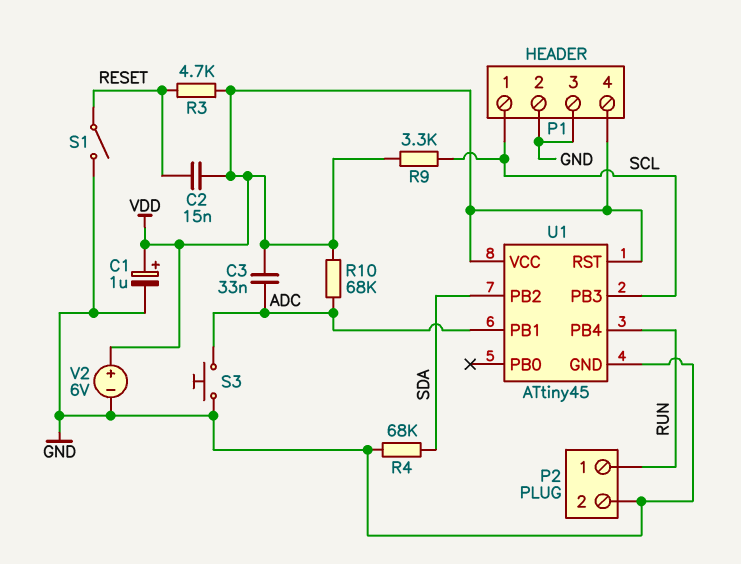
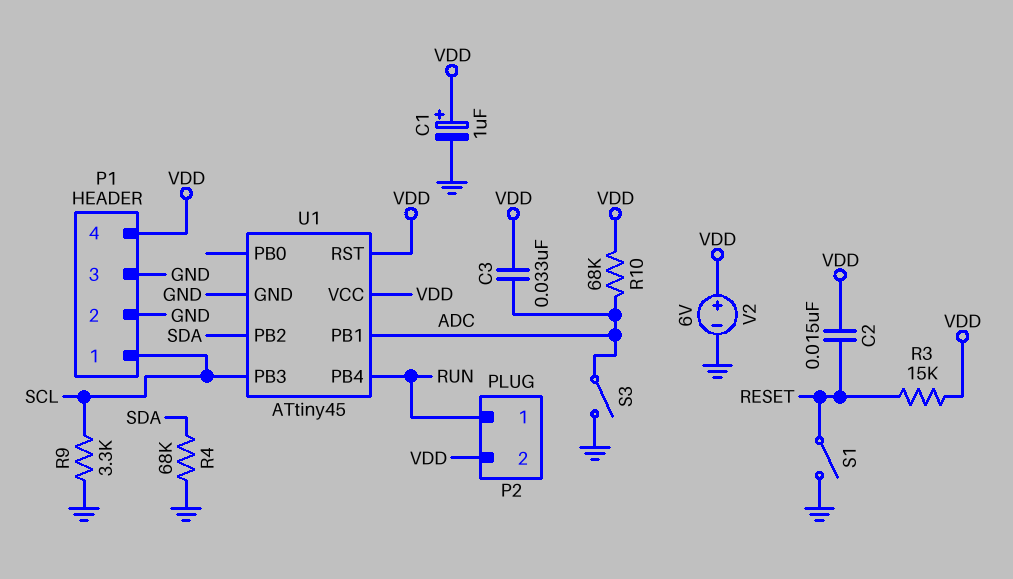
P2 pin 2: GND -> VDD
R3: 4.7k (RESET, VDD) -> 15k (RESET, VDD)
R9: 3.3k (SCL, VDD) -> 3.3k (GND, SCL)
S3: button (ADC, GND) -> switch (ADC, GND)

